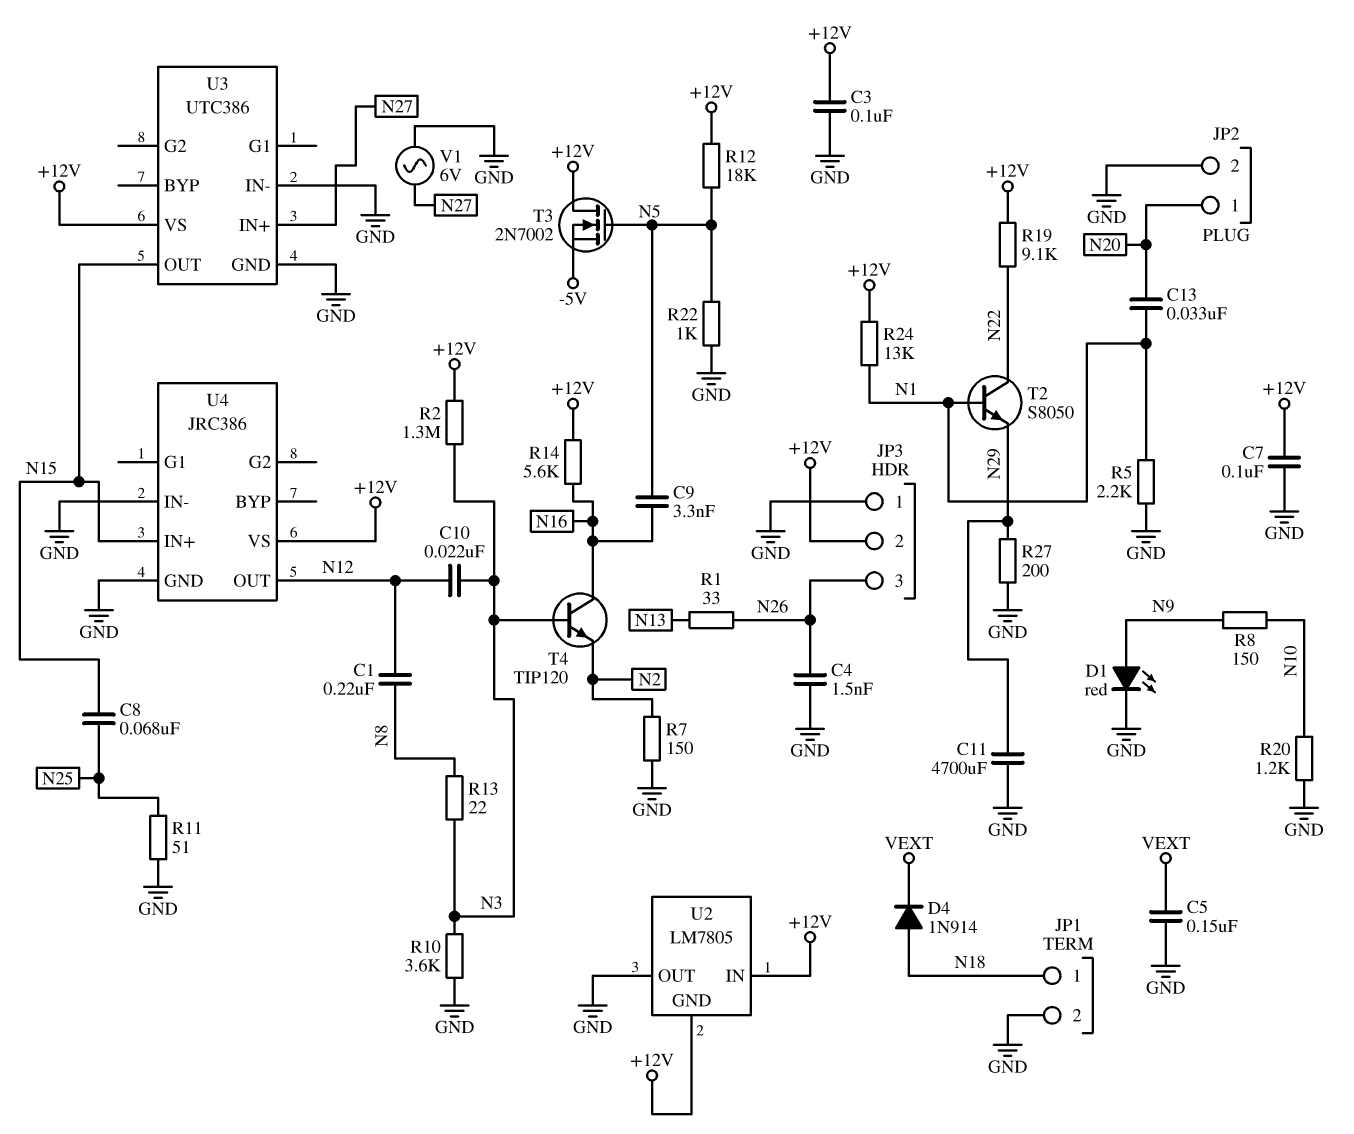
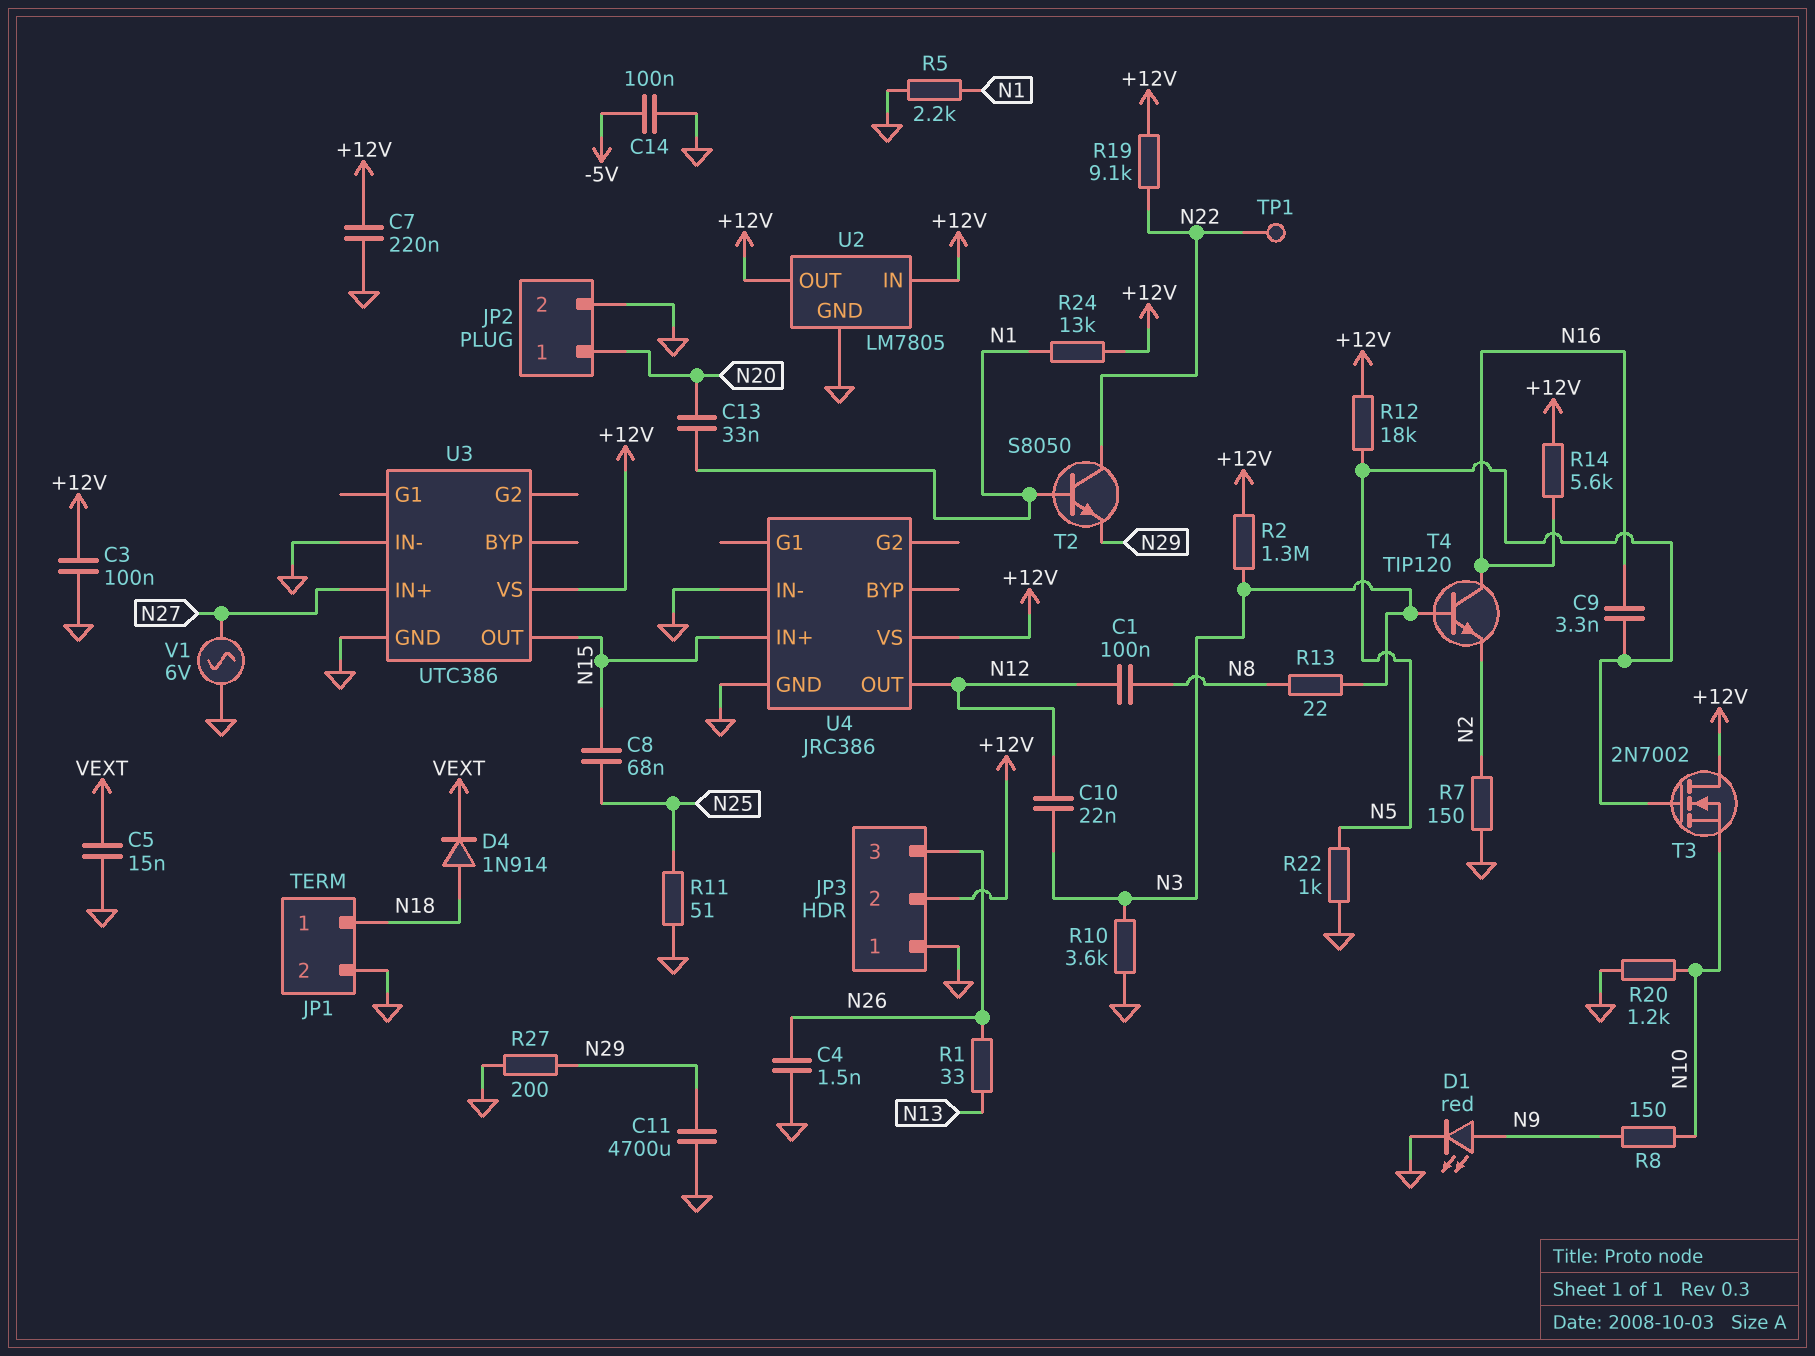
C1: 220nF (N8, N12) -> 100nF (N8, N12)
C5: 150nF (GND, VEXT) -> 15nF (GND, VEXT)
C7: 100nF (+12V, GND) -> 220nF (+12V, GND)
C14: none -> 100nF (-5V, GND)
T3: NMOS 2N7002 (G N5, D +12V, S -5V) -> NMOS 2N7002 (G N5, D +12V, S N10)
TP1: none -> test point (N22)
U2 pin GND: +12V -> GND
U2 pin OUT: GND -> +12V

